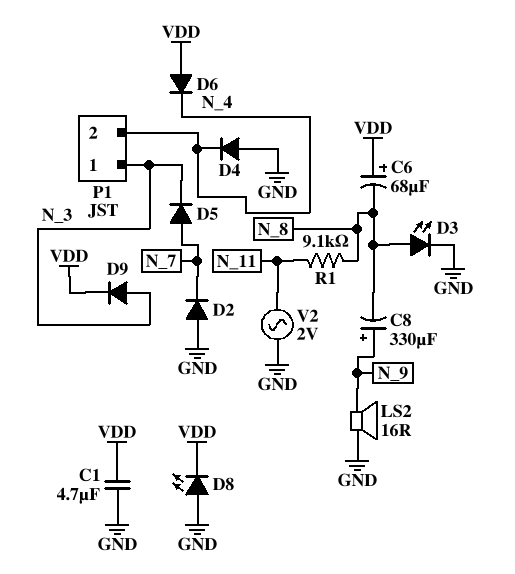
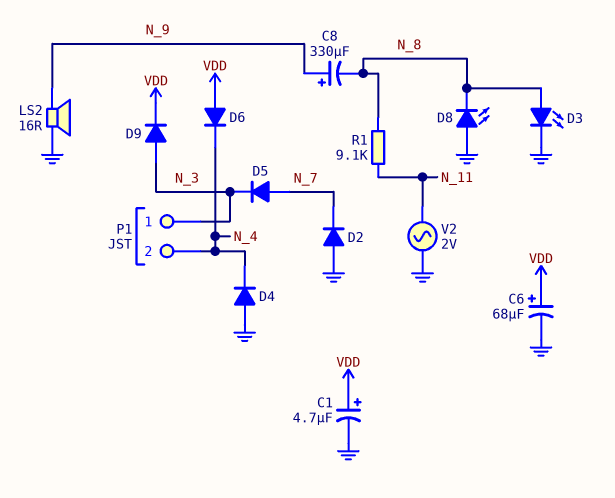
C1: 4.7uF (GND, VDD) -> 4.7uF (plus VDD, minus GND)
C6: 68uF (plus VDD, minus N_8) -> 68uF (plus VDD, minus GND)
D8: LED (A GND, K VDD) -> LED (A GND, K N_8)

